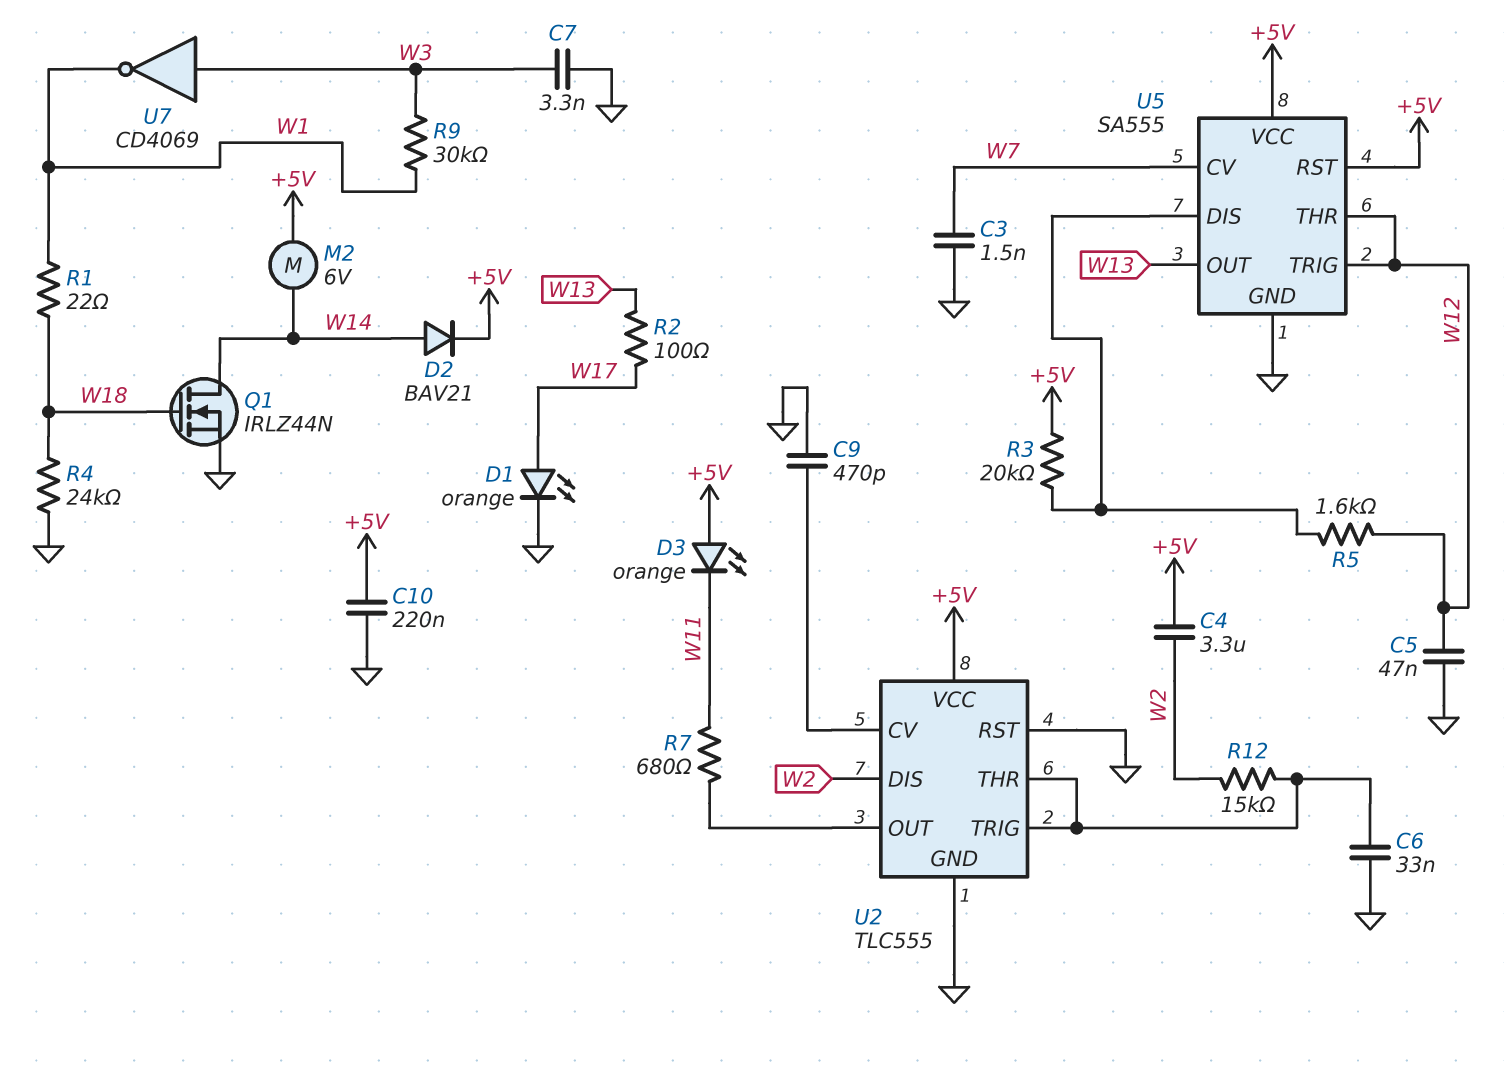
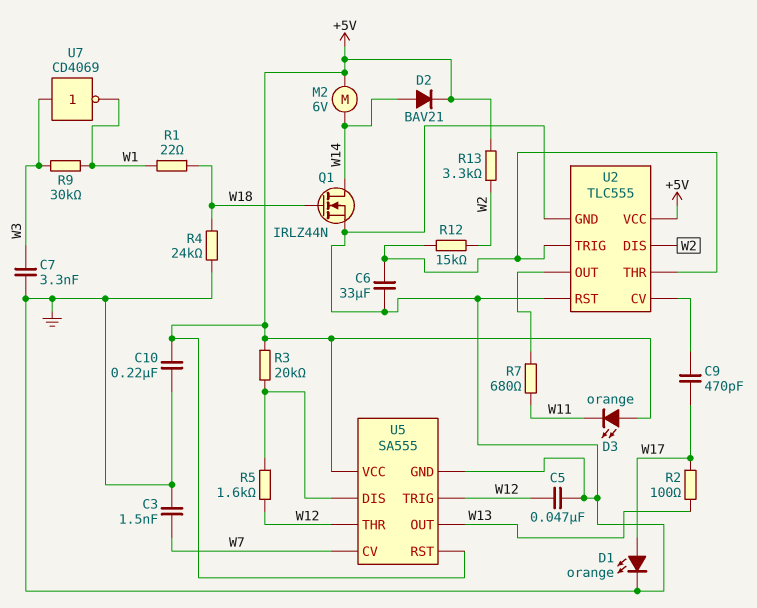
C4: 3.3uF (+5V, W2) -> none
C6: 33nF (GND, U2/THR) -> 33uF (GND, U2/THR)
C9: 470pF (GND, U2/CV) -> 470pF (U2/CV, W17)
R13: none -> 3.3k (+5V, W2)

